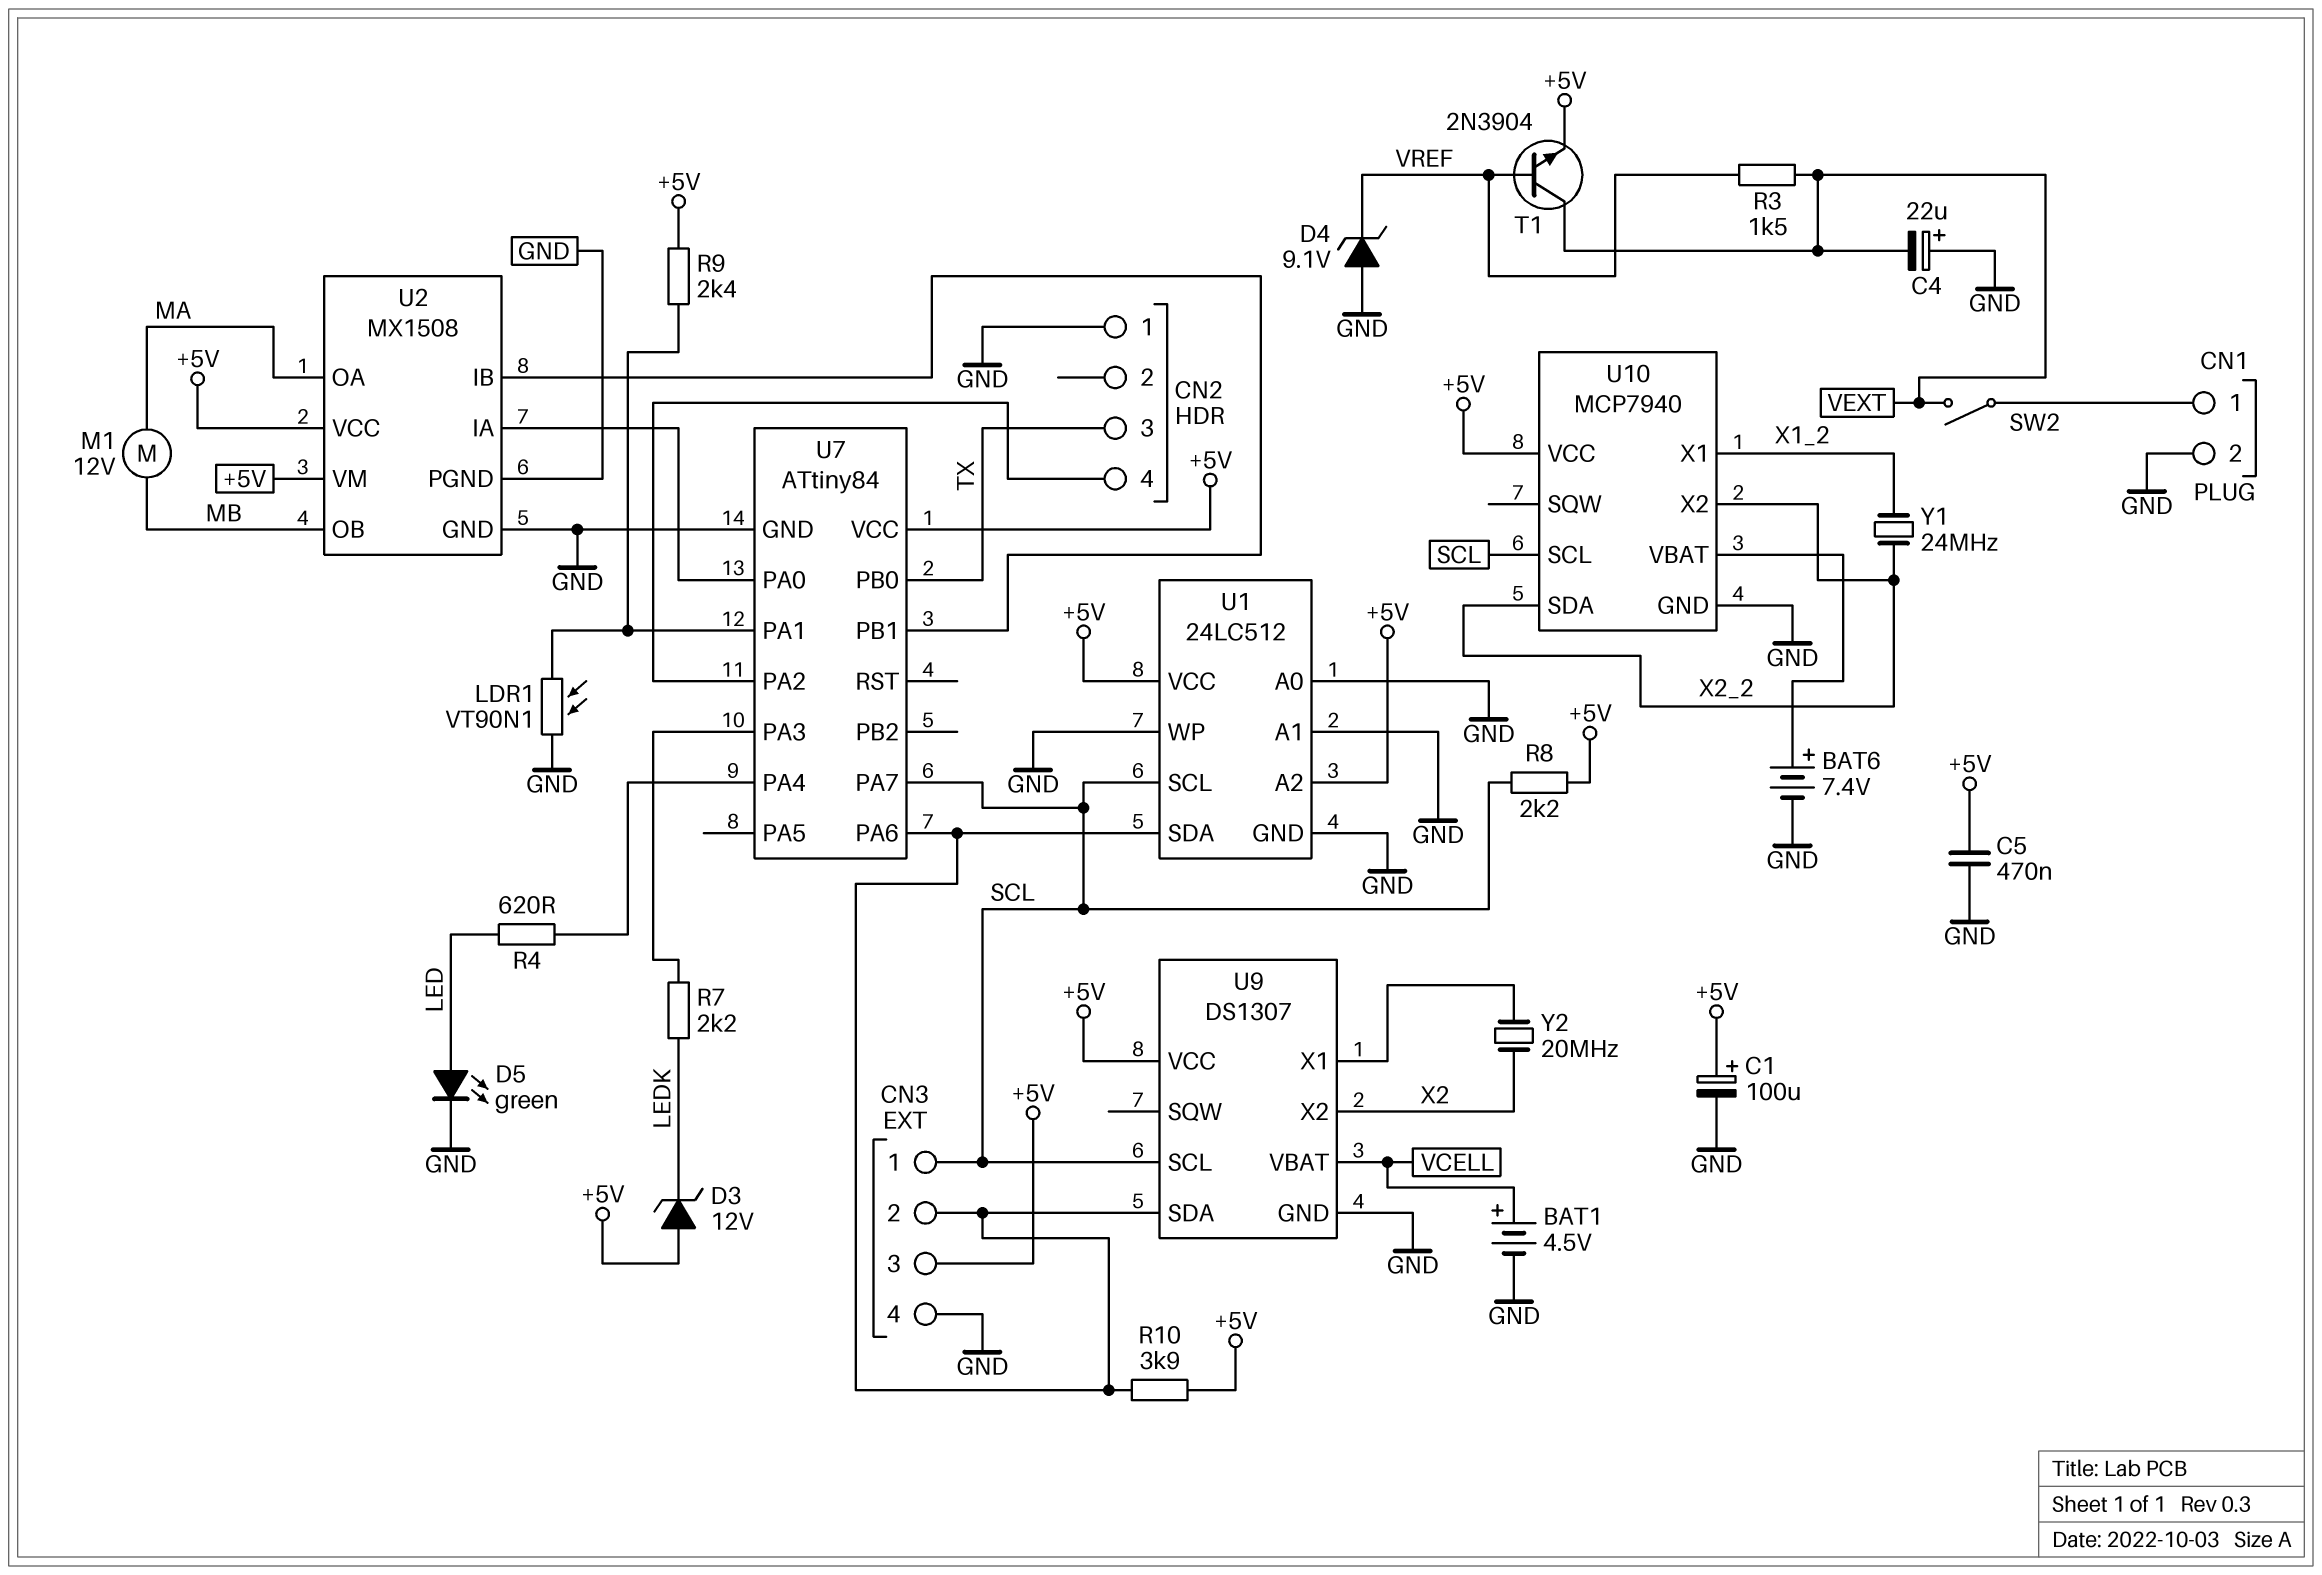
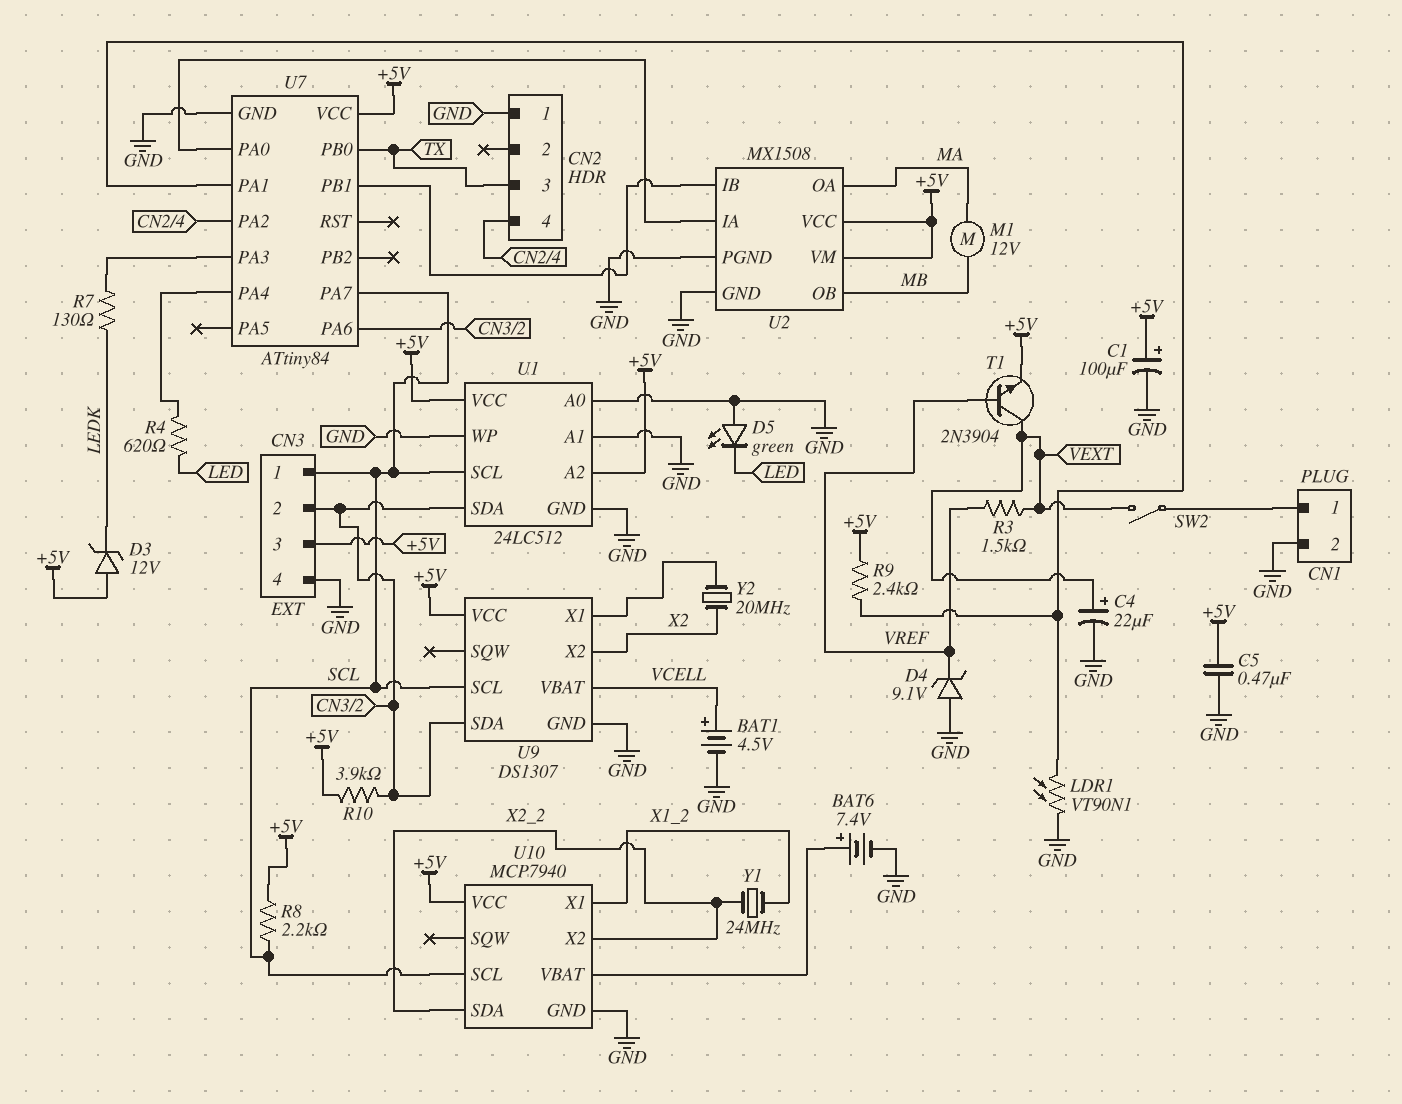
C4: 22uF (plus GND, minus VEXT) -> 22uF (plus VEXT, minus GND)
D5: LED green (A LED, K GND) -> LED green (A GND, K LED)
R7: 2.2k (LEDK, U7/PA3) -> 130 (LEDK, U7/PA3)

